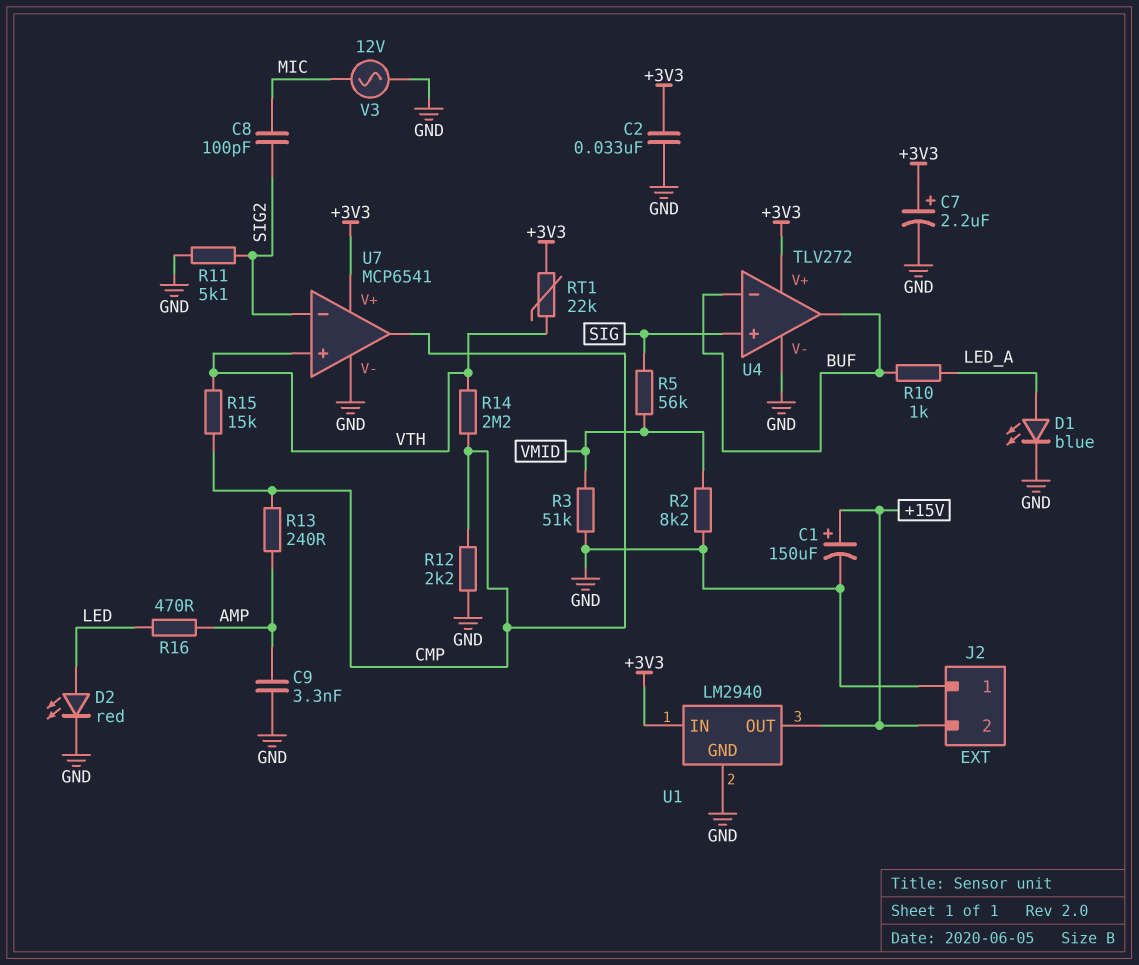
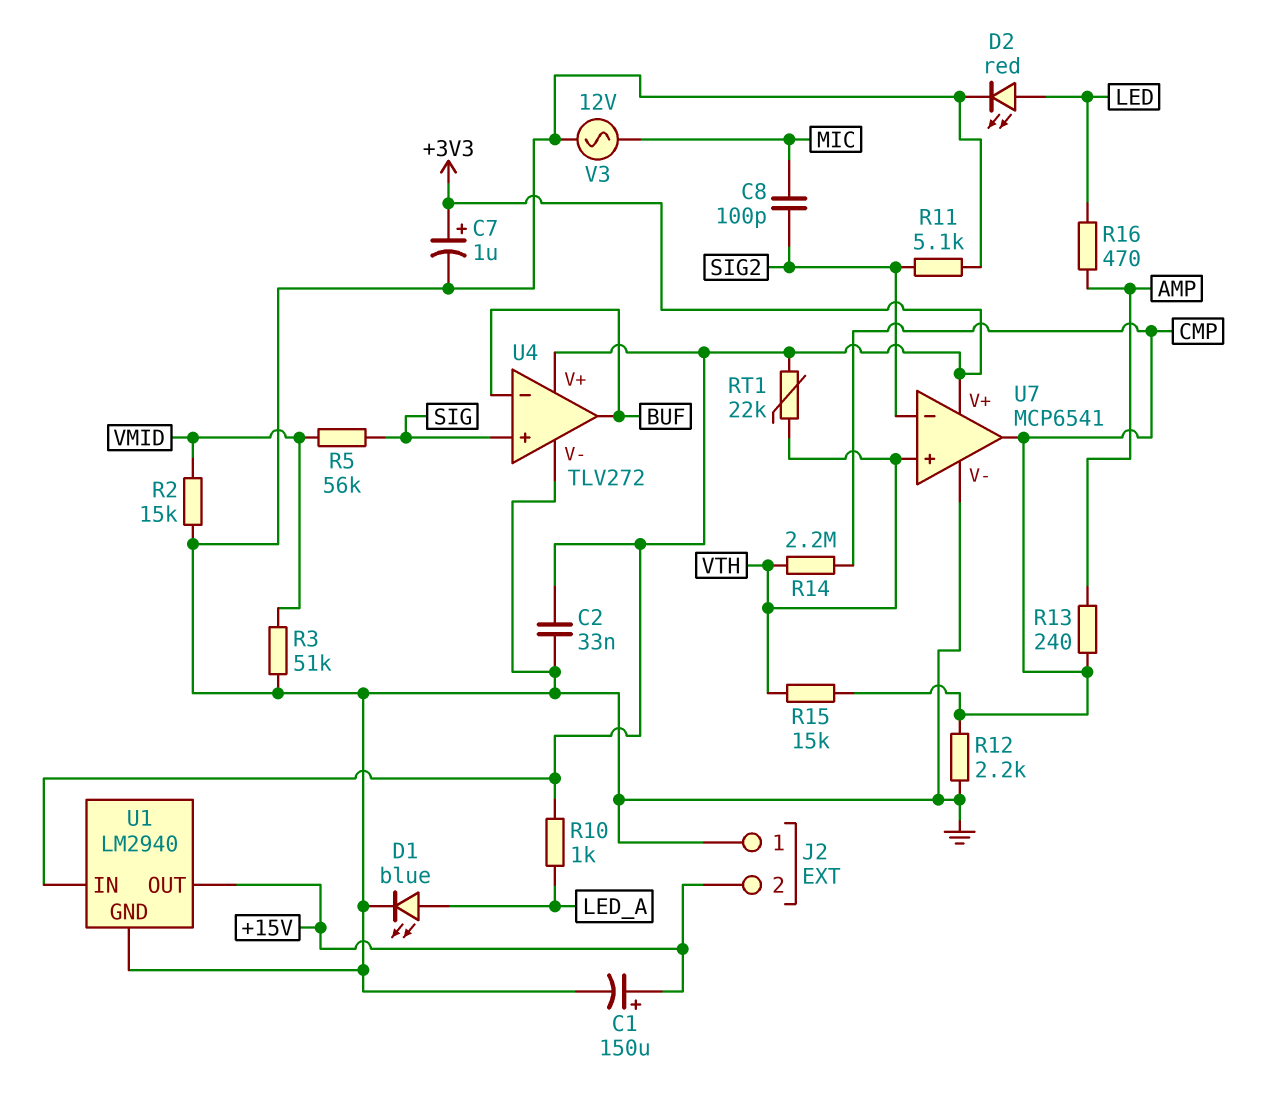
C7: 2.2uF (plus +3V3, minus GND) -> 1uF (plus +3V3, minus GND)
C9: 3.3nF (AMP, GND) -> none
R2: 8.2k (GND, VMID) -> 15k (GND, VMID)
R10: 1k (BUF, LED_A) -> 1k (+3V3, LED_A)

